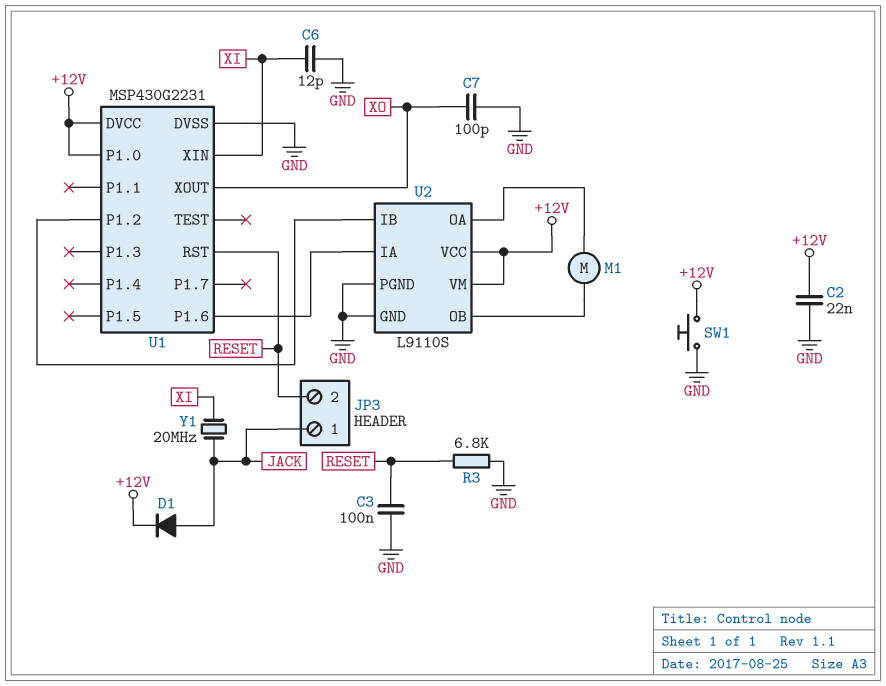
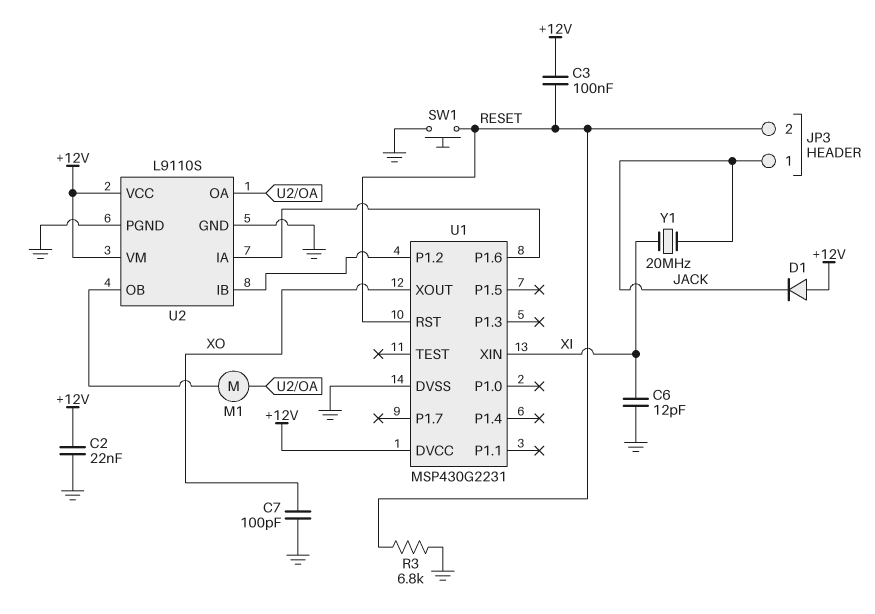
C3: 100nF (GND, RESET) -> 100nF (+12V, RESET)
D1: diode (A JACK, K +12V) -> diode (A +12V, K JACK)
SW1: button (+12V, GND) -> button (GND, RESET)
U1 pin P1.0: +12V -> none

